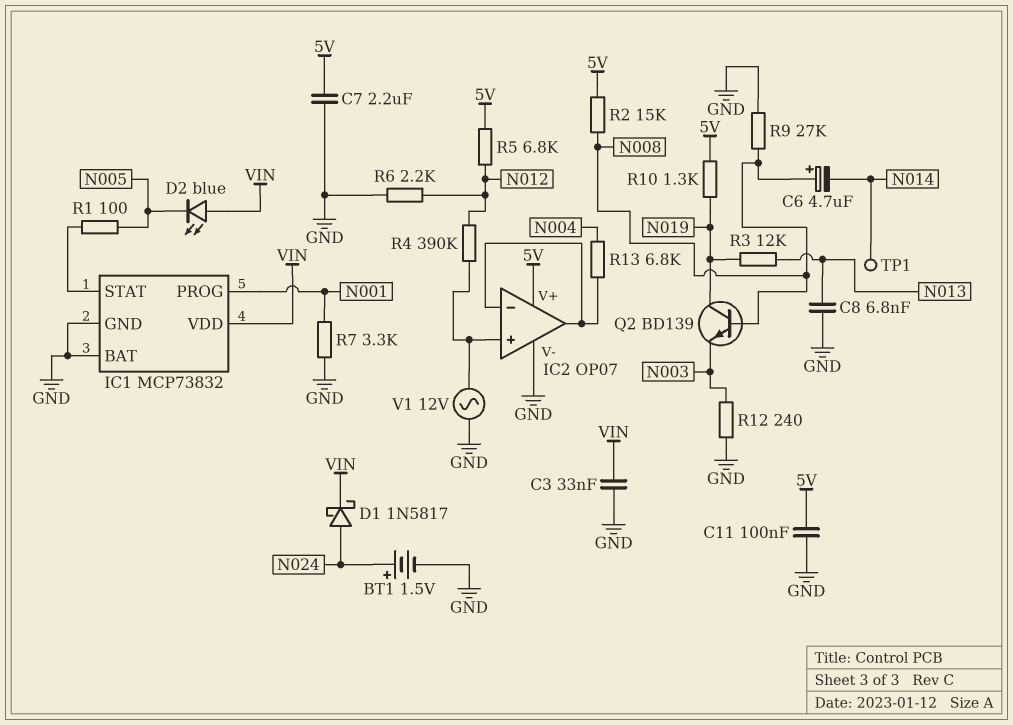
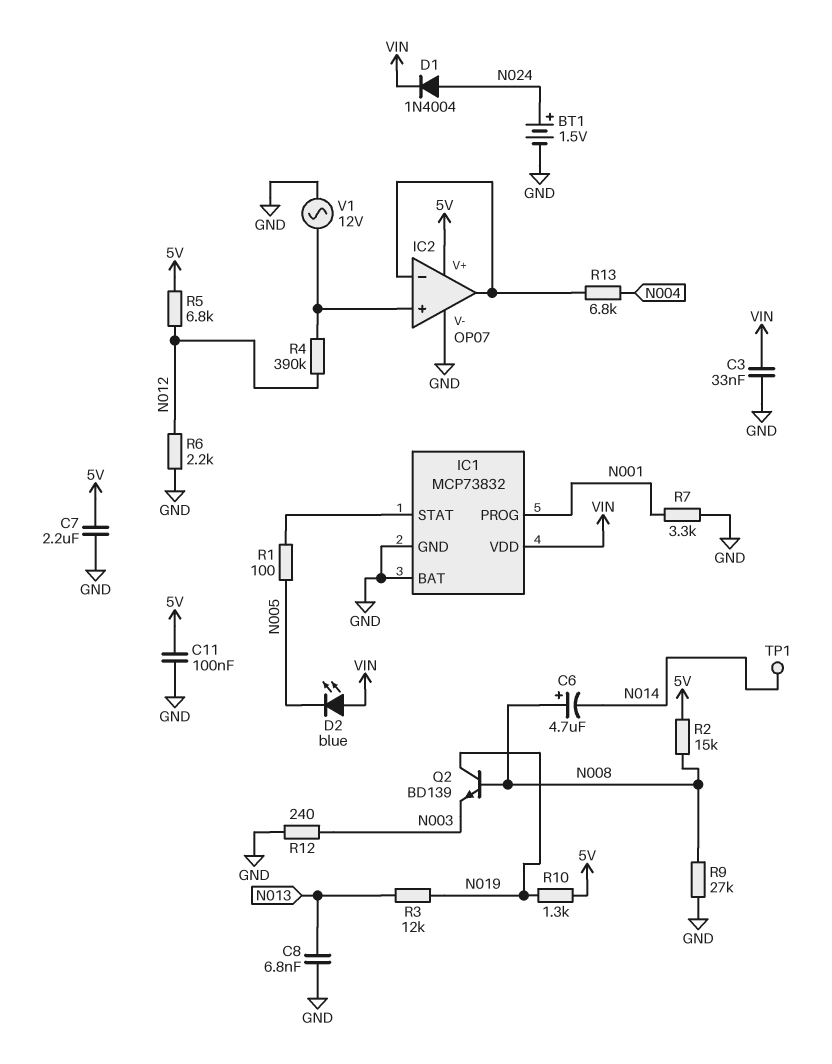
D1: schottky 1N5817 (A N024, K VIN) -> diode 1N4004 (A N024, K VIN)

